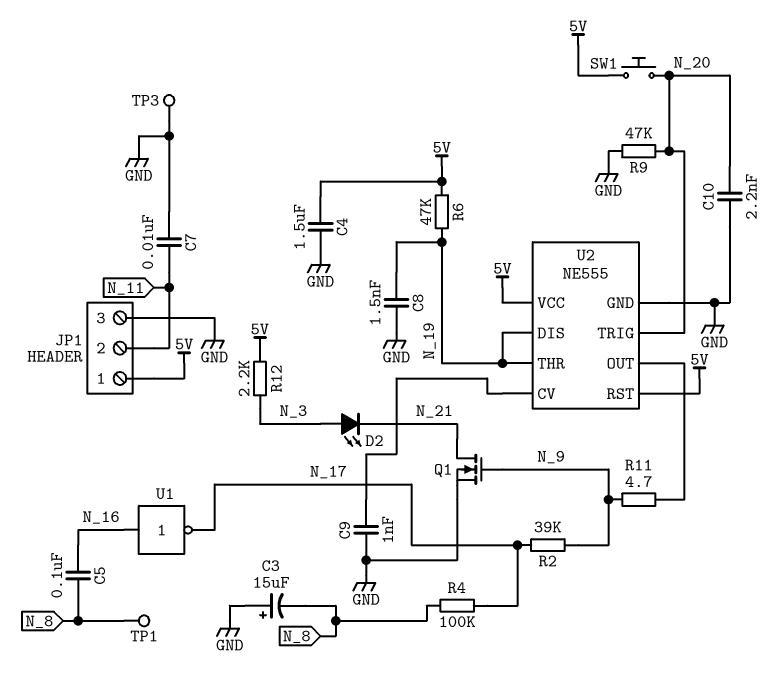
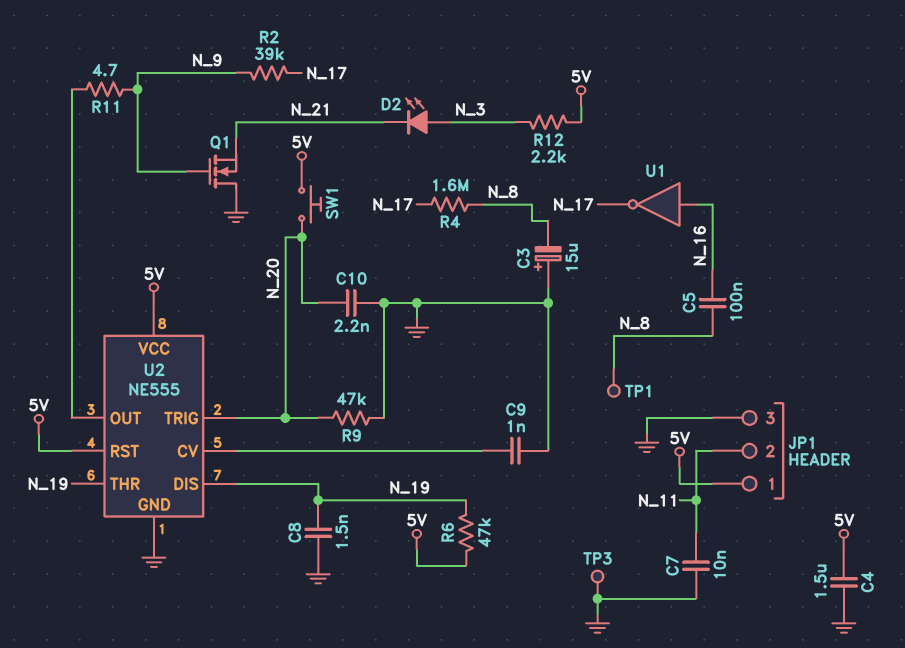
Q1: NMOS (G N_9, D N_21, S GND) -> NMOS (G N_9, D GND, S N_21)
R4: 100k (N_8, N_17) -> 1.6M (N_8, N_17)

